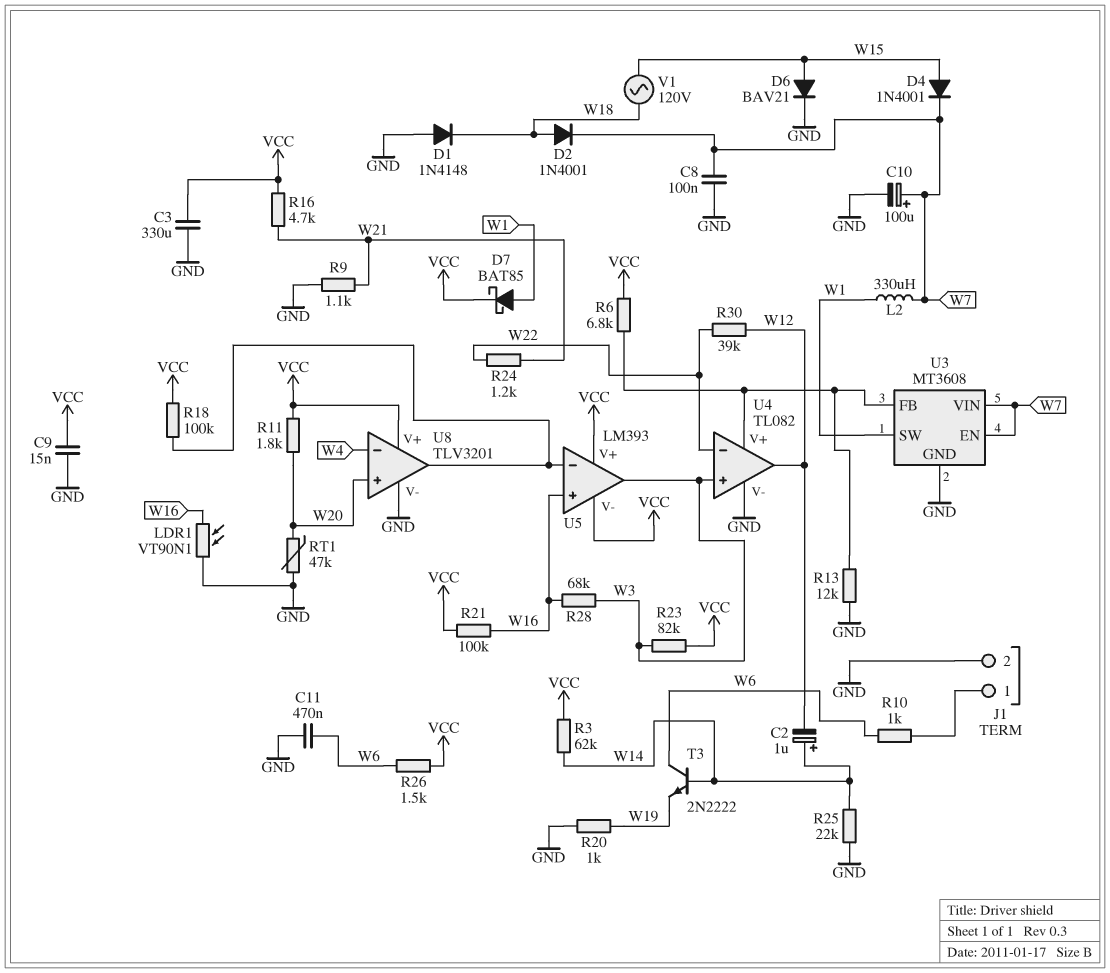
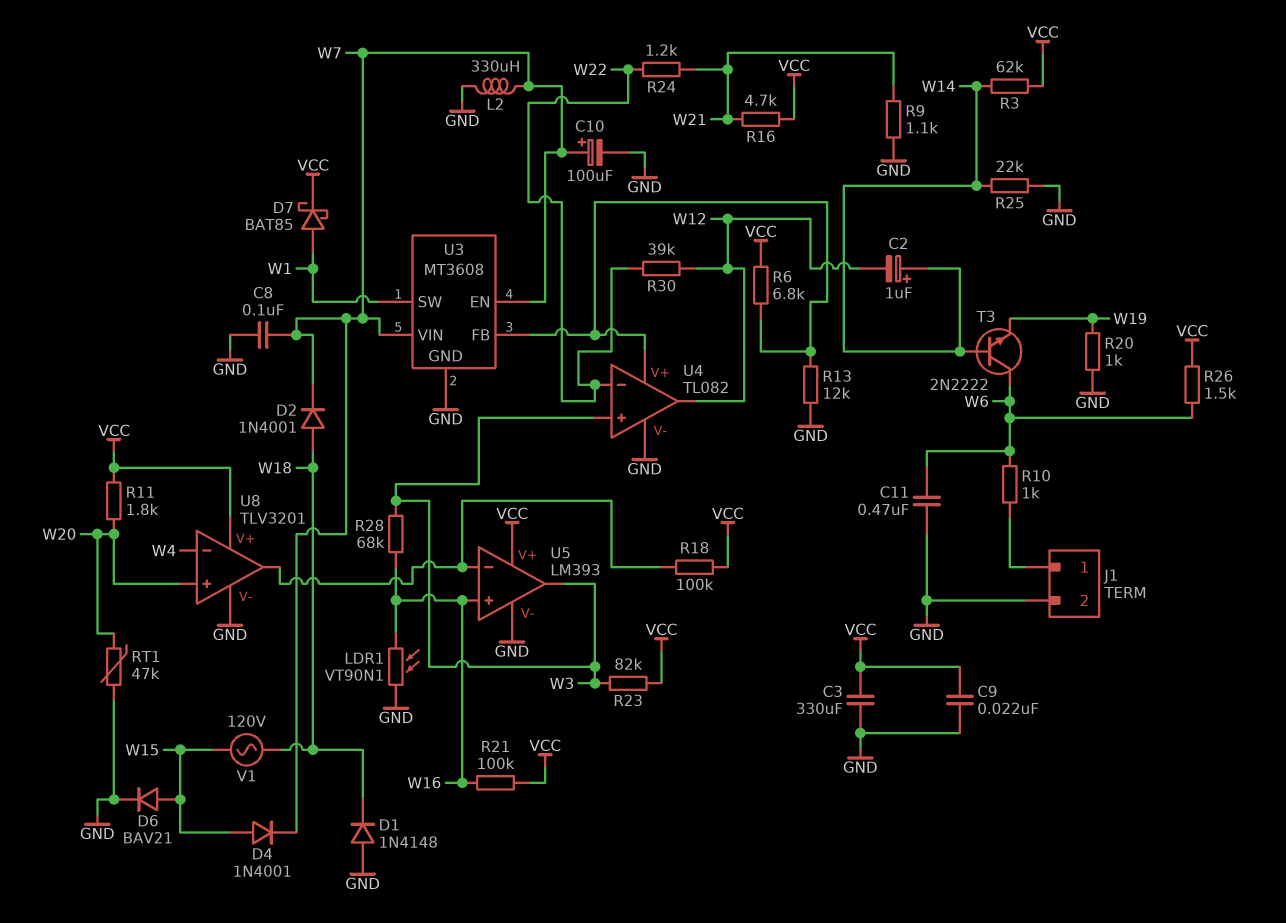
C9: 15nF (GND, VCC) -> 22nF (GND, VCC)
L2: 330uH (W1, W7) -> 330uH (GND, W7)
U5 pin V-: VCC -> GND

